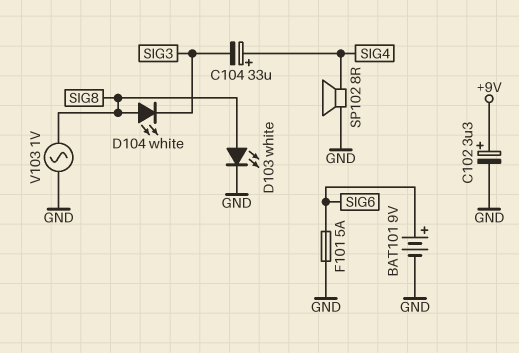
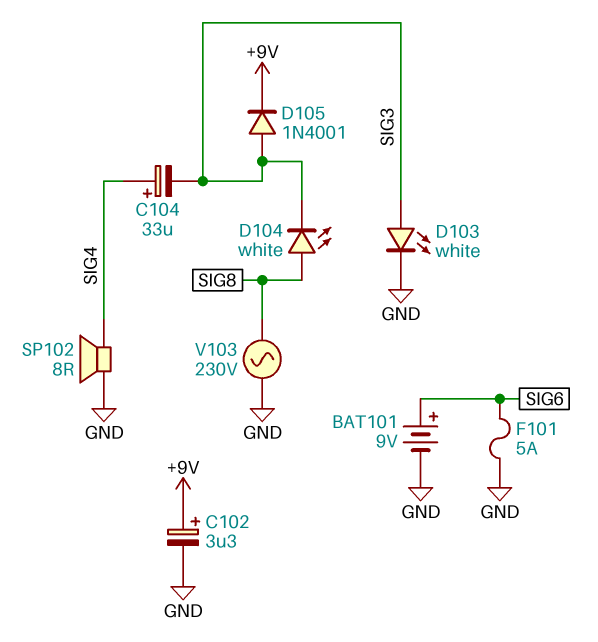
D103: LED white (A SIG8, K GND) -> LED white (A SIG3, K GND)
D105: none -> diode 1N4001 (A SIG3, K +9V)
V103: AC 1V (GND, SIG8) -> AC 230V (GND, SIG8)

